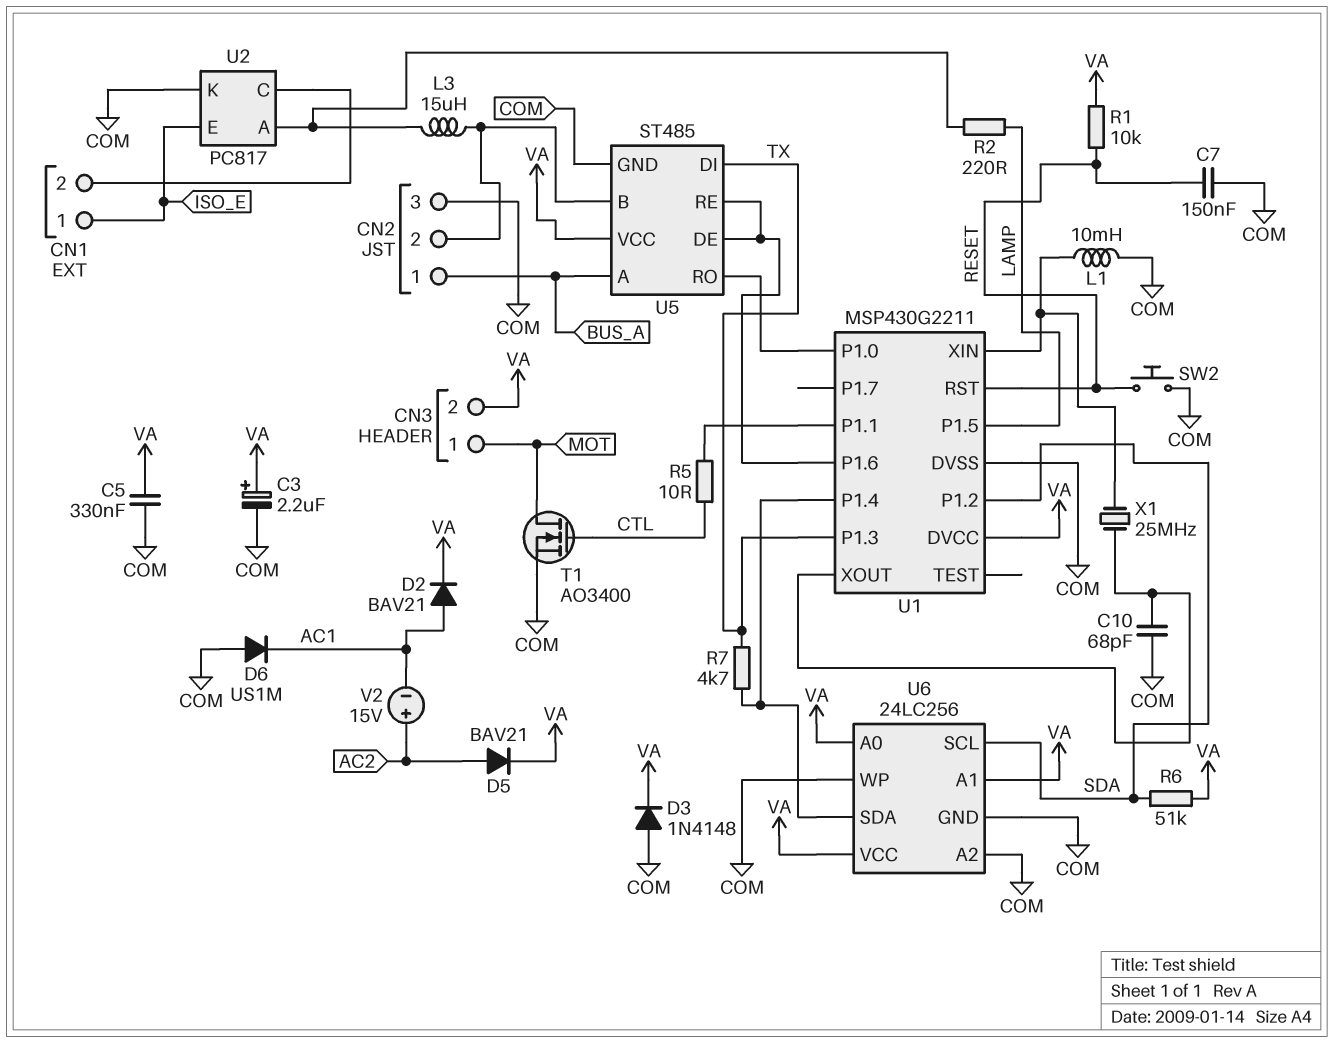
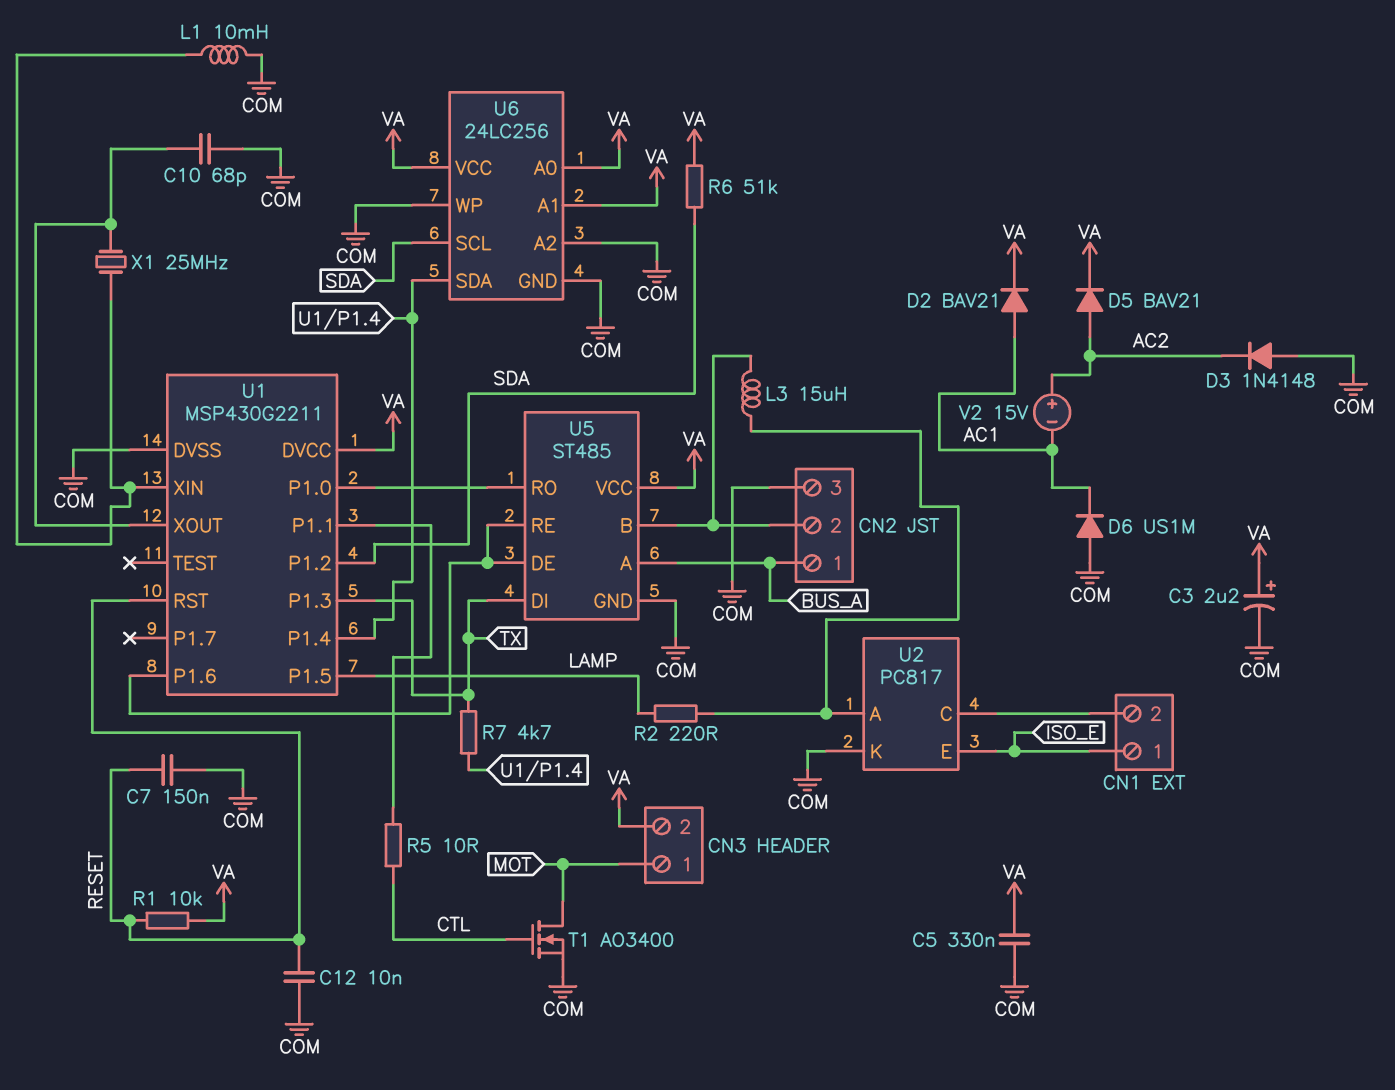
C12: none -> 10nF (COM, RESET)
D3: diode 1N4148 (A COM, K VA) -> diode 1N4148 (A COM, K AC2)
SW2: button (COM, RESET) -> none

